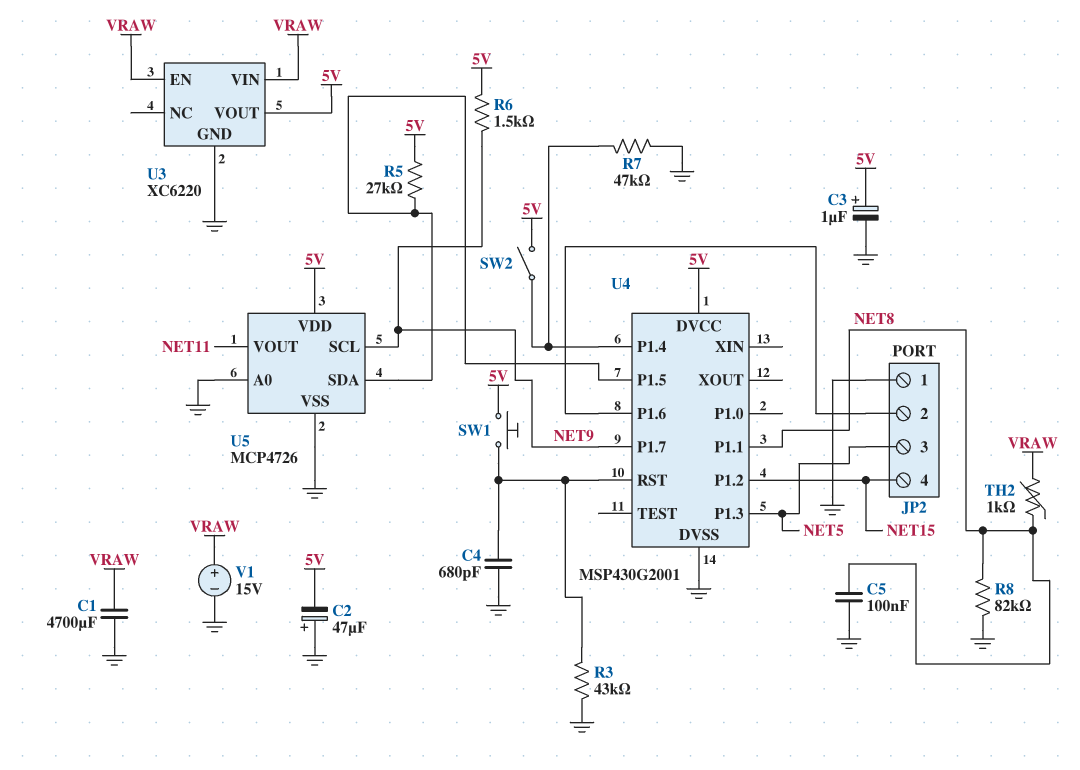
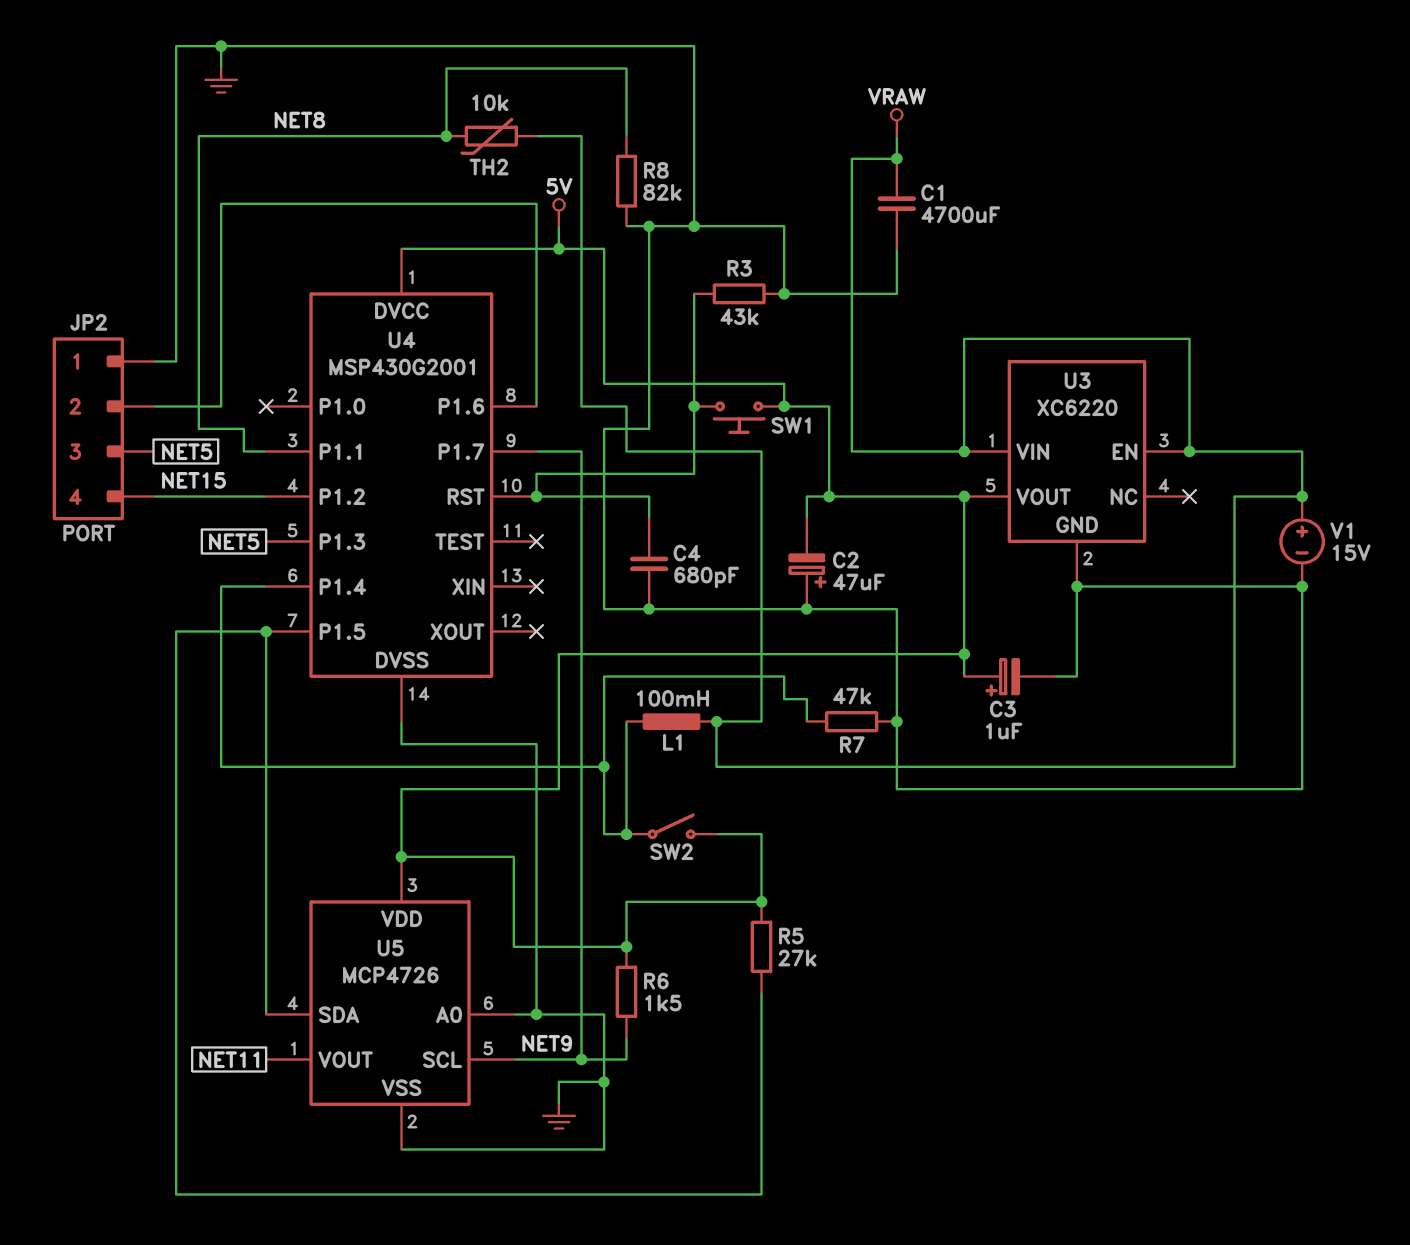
C5: 100nF (GND, NET8) -> none
L1: none -> 100mH (U4/P1.4, VRAW)
TH2: 1k (NET8, VRAW) -> 10k (NET8, VRAW)

